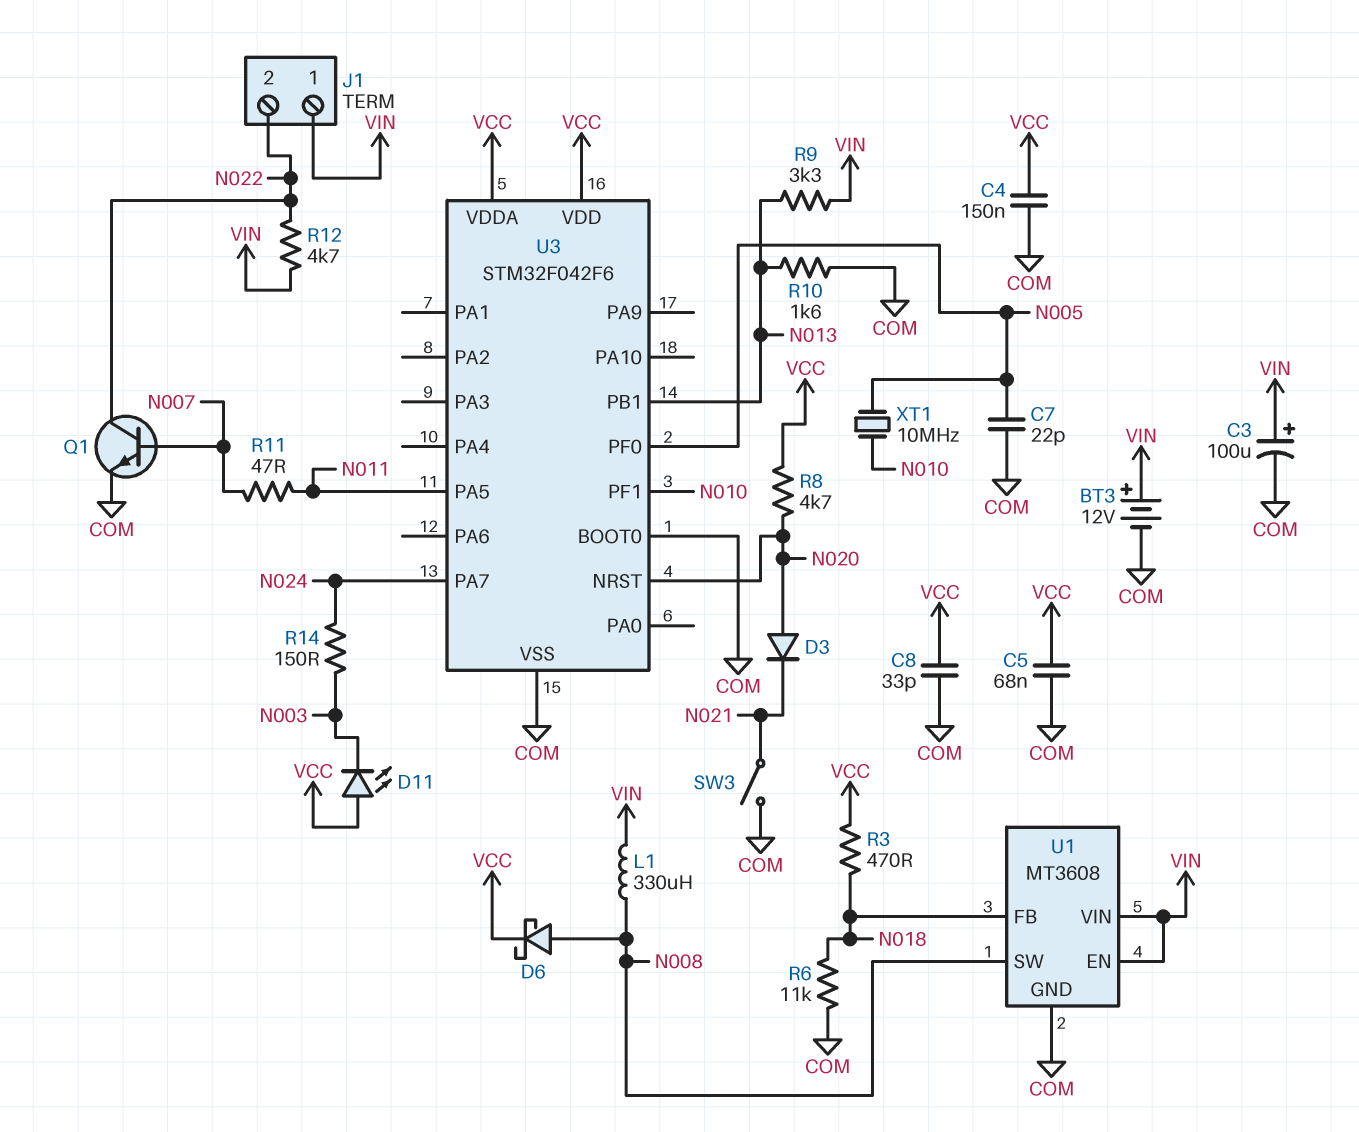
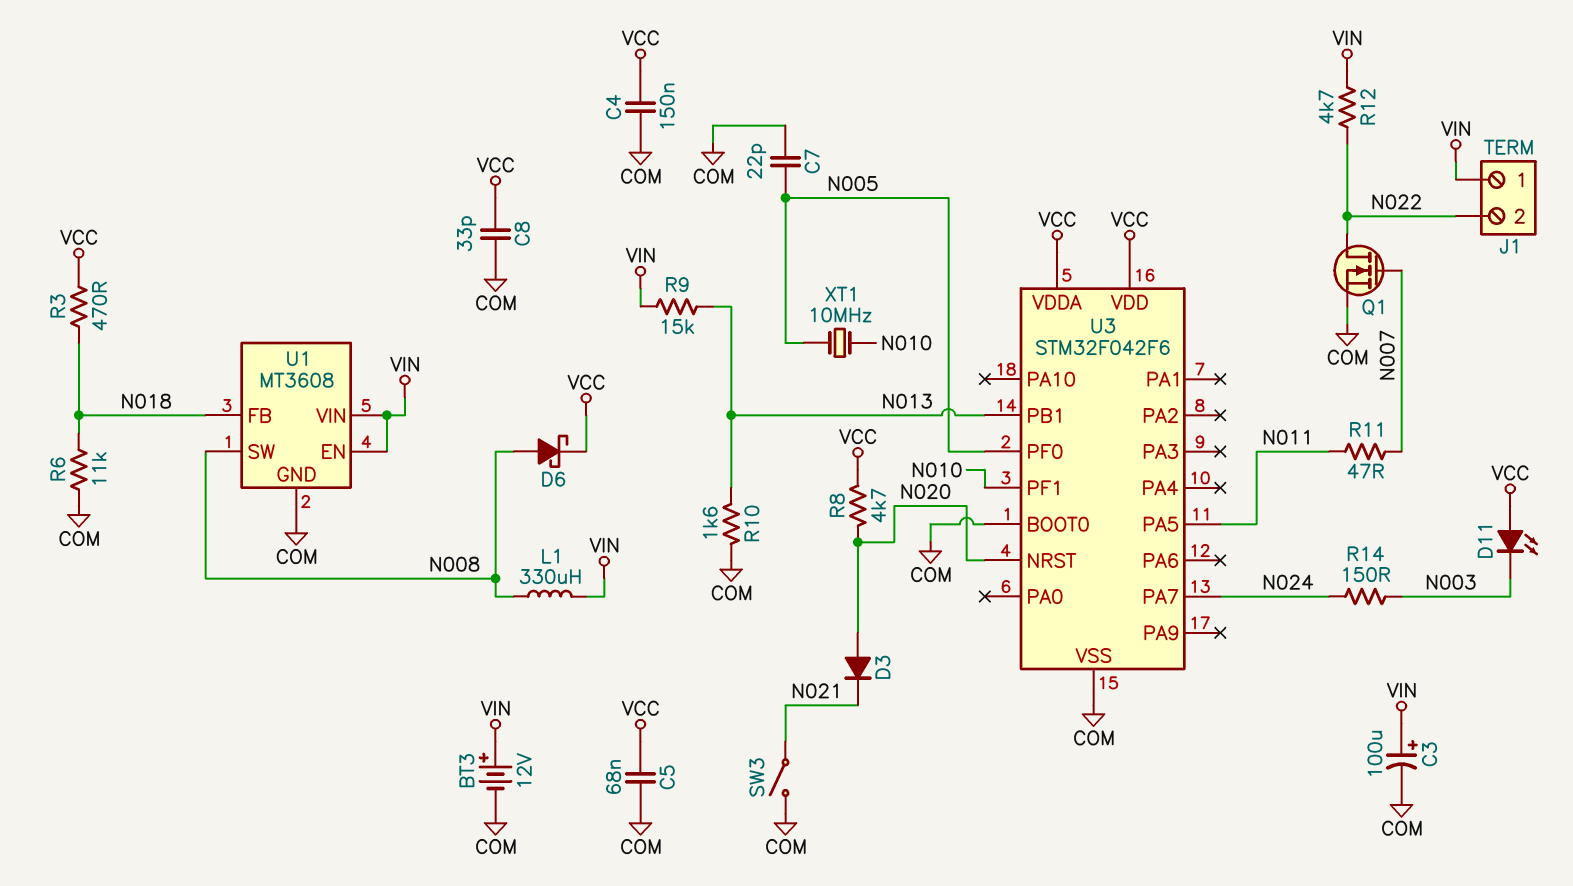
Q1: NPN (B N007, C N022, E COM) -> NMOS (G N007, D N022, S COM)
R9: 3.3k (N013, VIN) -> 15k (N013, VIN)

